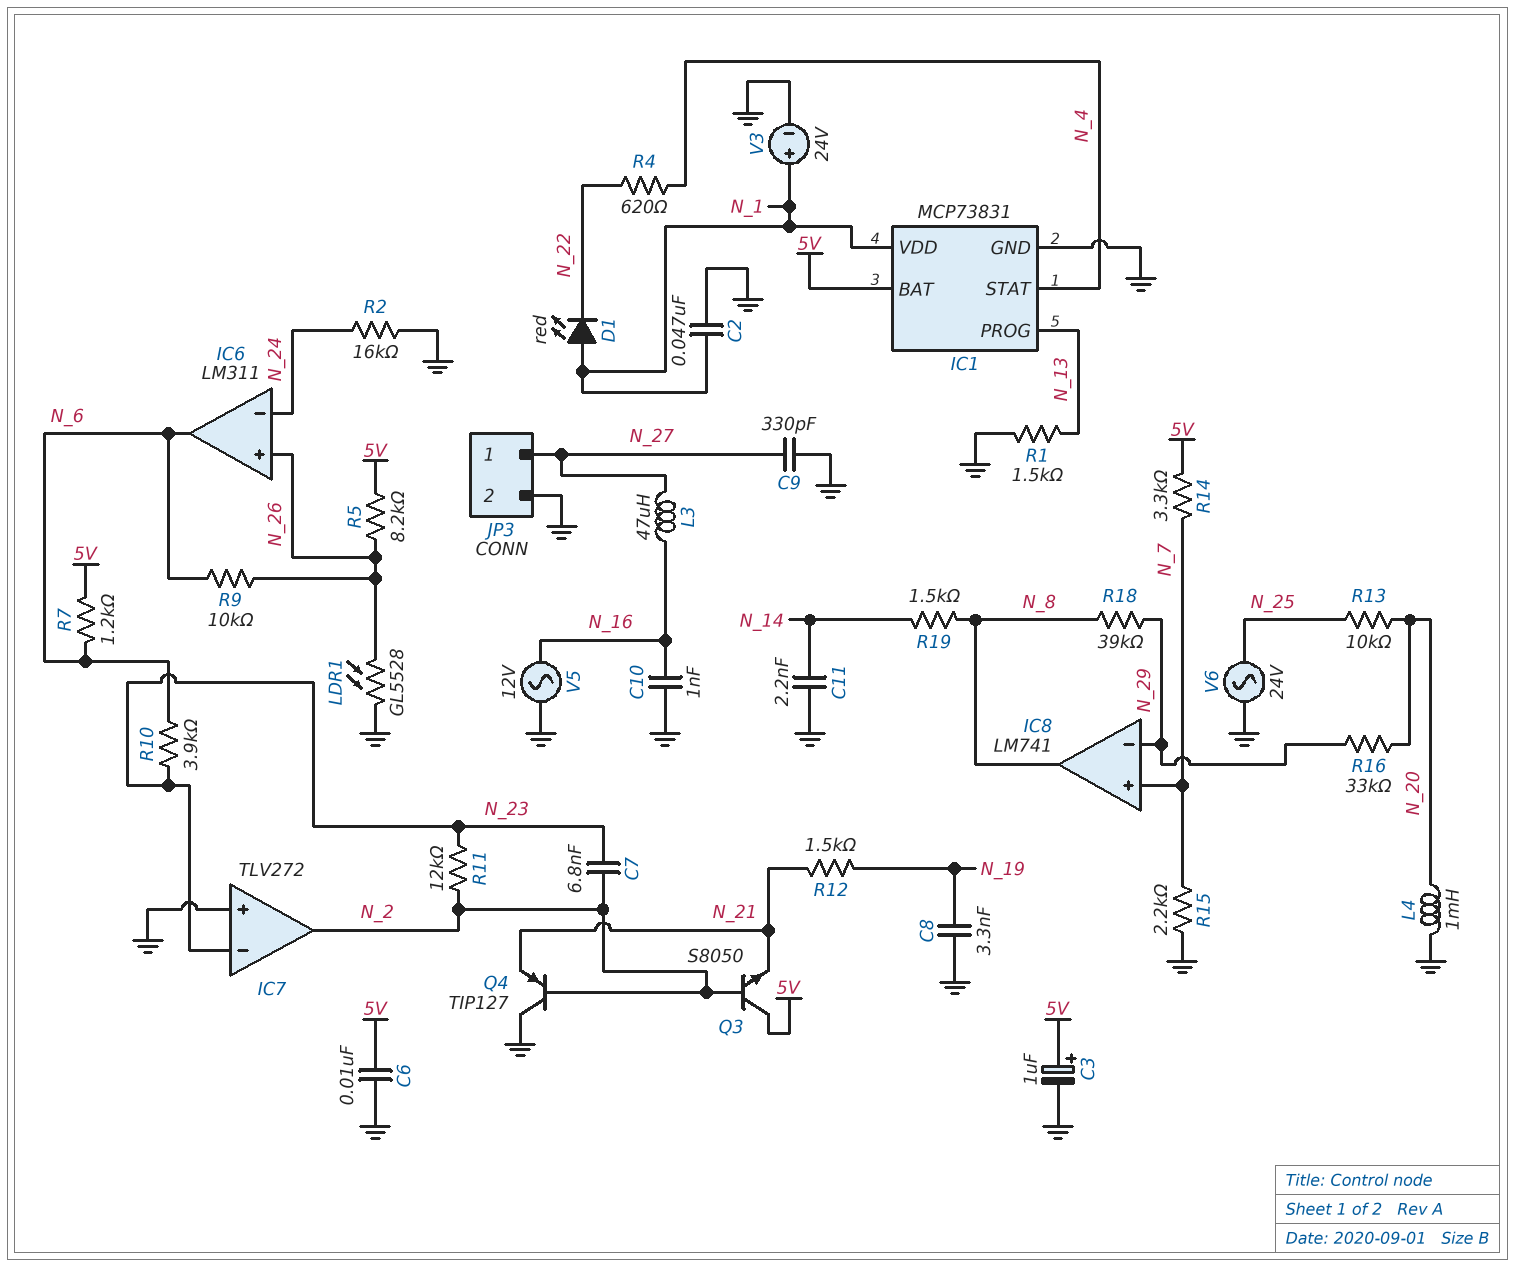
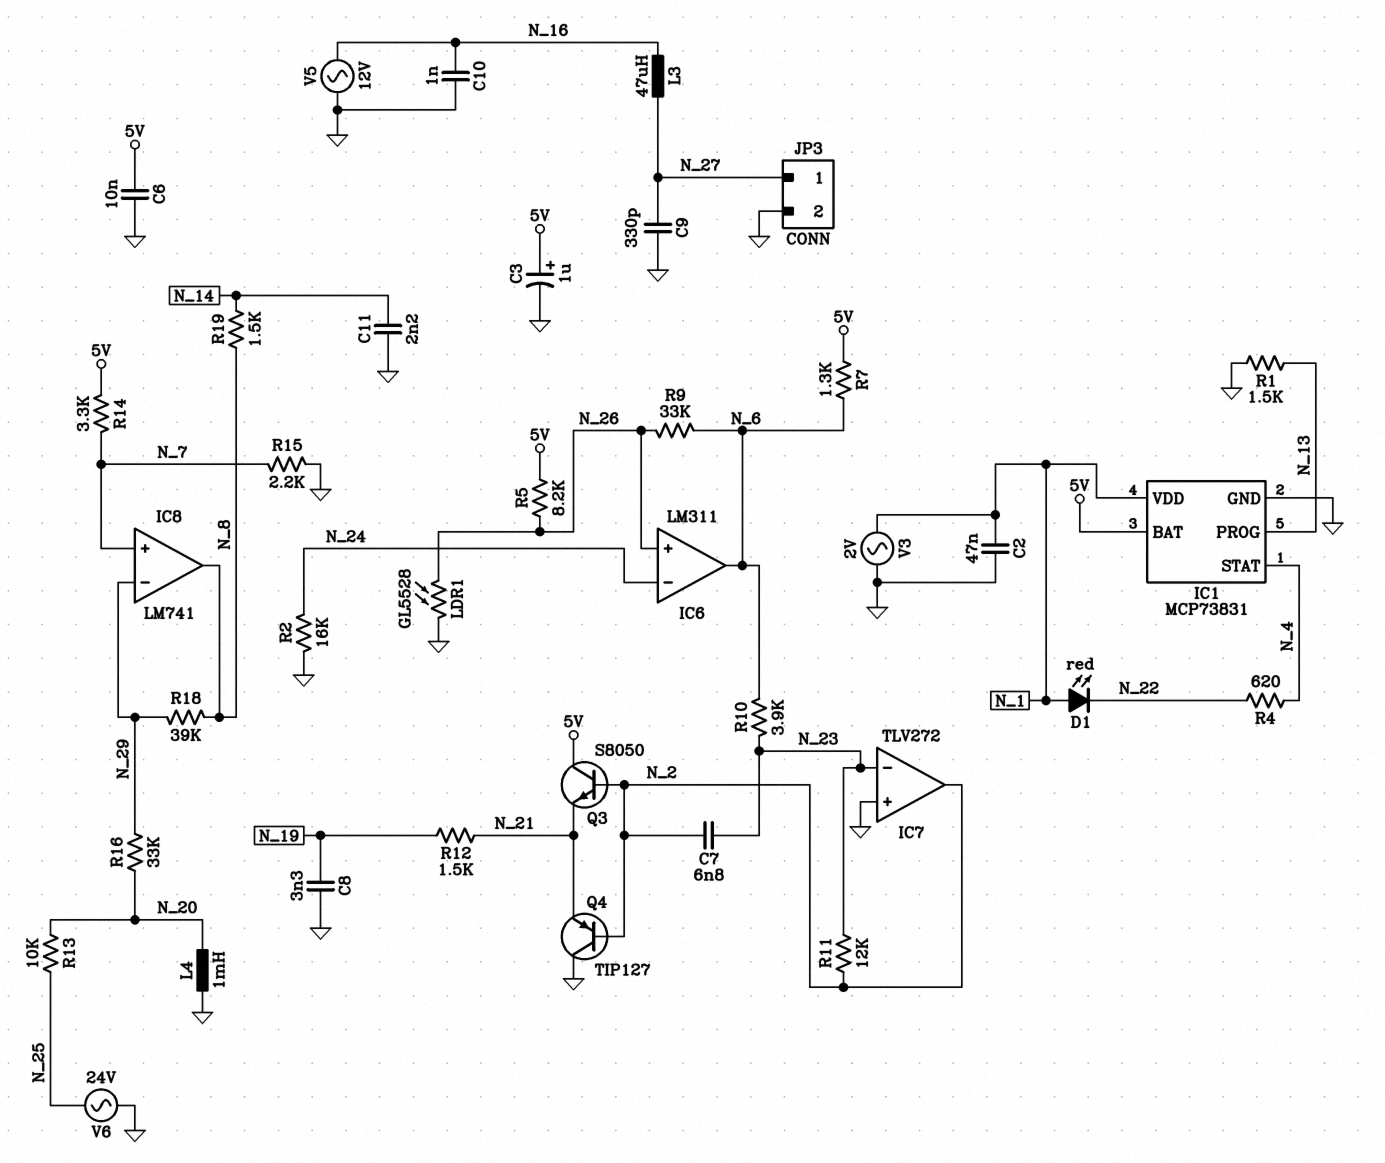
R7: 1.2k (5V, N_6) -> 1.3k (5V, N_6)
R9: 10k (N_6, N_26) -> 33k (N_6, N_26)
V3: 24V (plus N_1, minus GND) -> AC 2V (GND, N_1)

